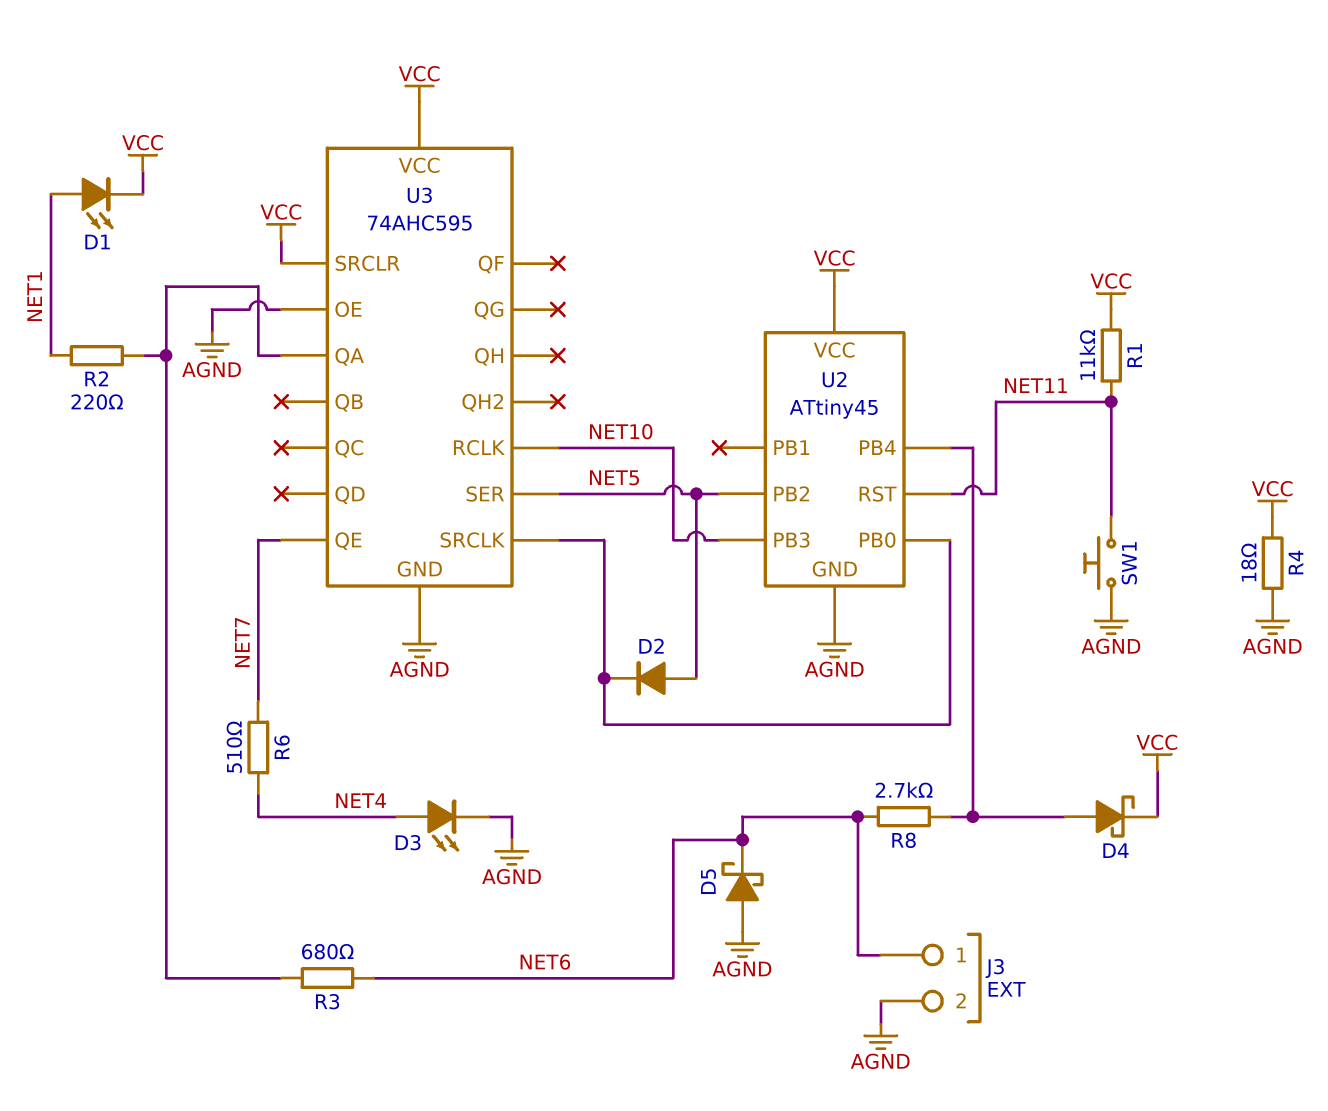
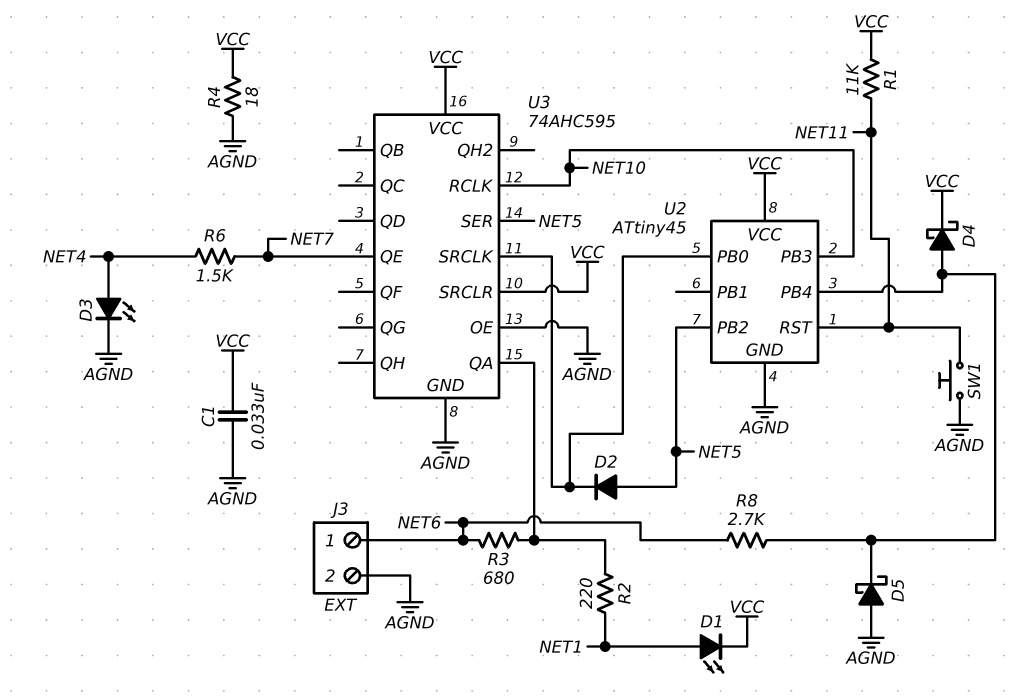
C1: none -> 33nF (AGND, VCC)
D5: schottky (A AGND, K NET6) -> schottky (A AGND, K U2/PB4)
R6: 510 (NET4, NET7) -> 1.5k (NET4, NET7)

